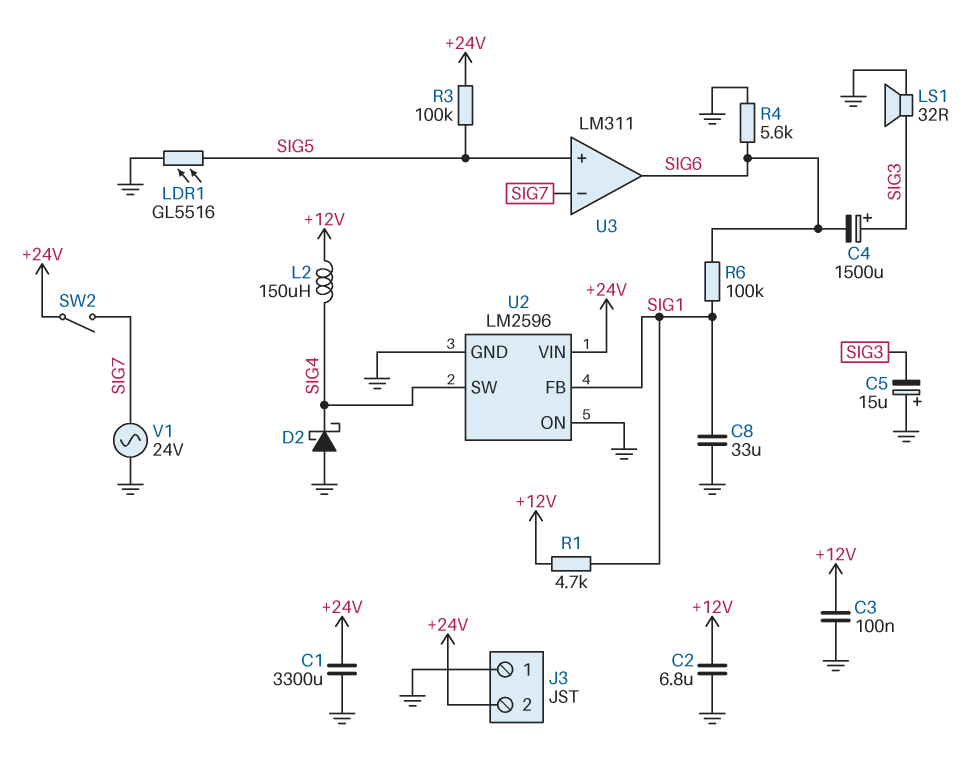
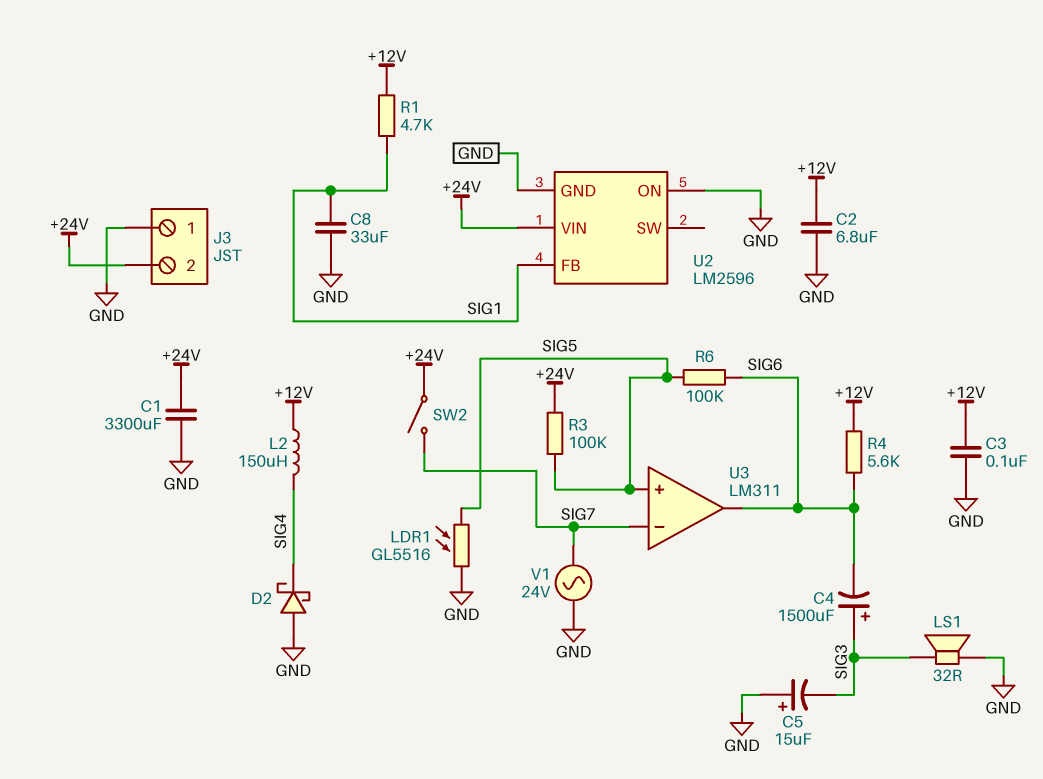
R4: 5.6k (GND, SIG6) -> 5.6k (+12V, SIG6)
R6: 100k (SIG1, SIG6) -> 100k (SIG5, SIG6)
U2 pin SW: SIG4 -> none

